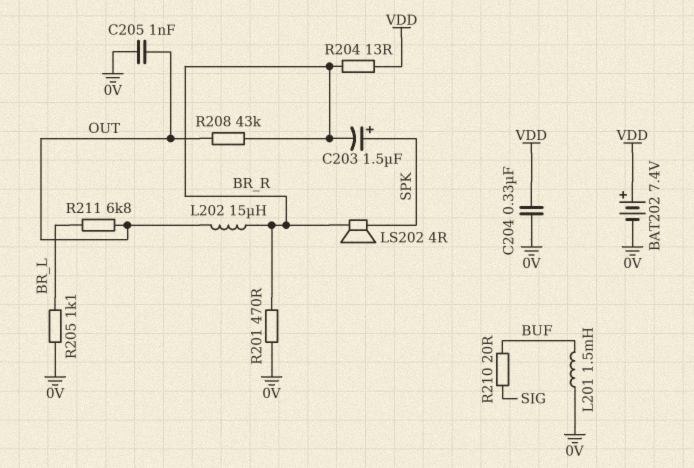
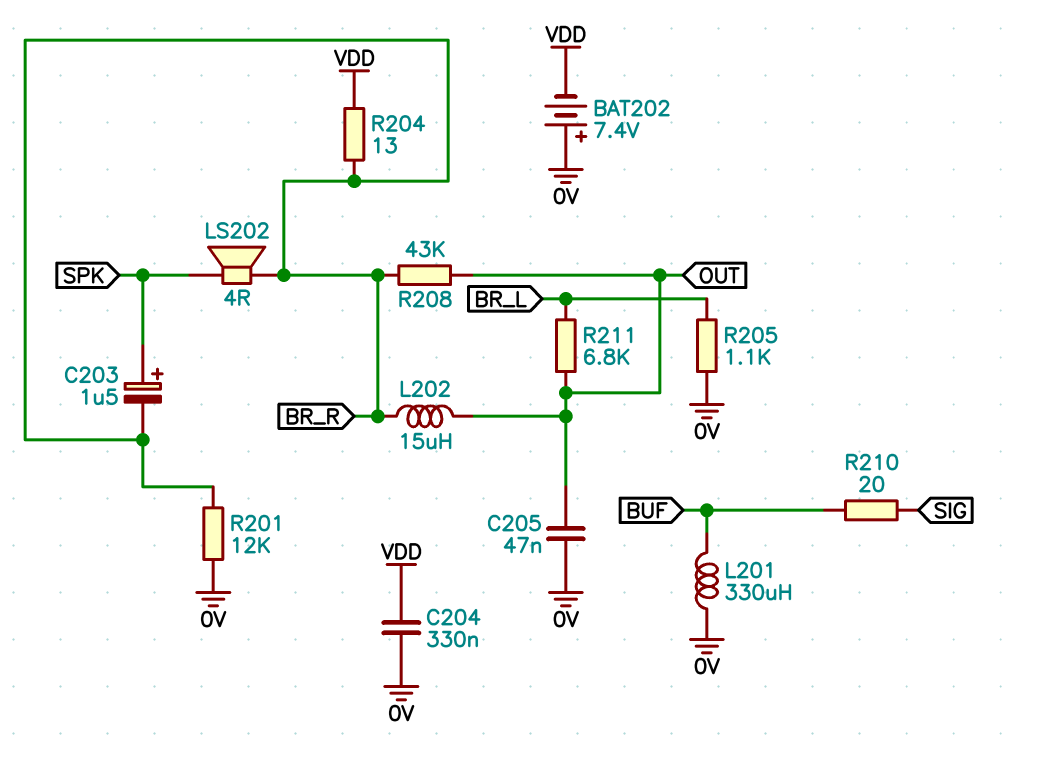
BAT202: 7.4V (plus VDD, minus 0V) -> 7.4V (plus 0V, minus VDD)
C205: 1nF (0V, OUT) -> 47nF (0V, OUT)
L201: 1.5mH (0V, BUF) -> 330uH (0V, BUF)
R201: 470 (0V, BR_R) -> 12k (0V, BR_R)

